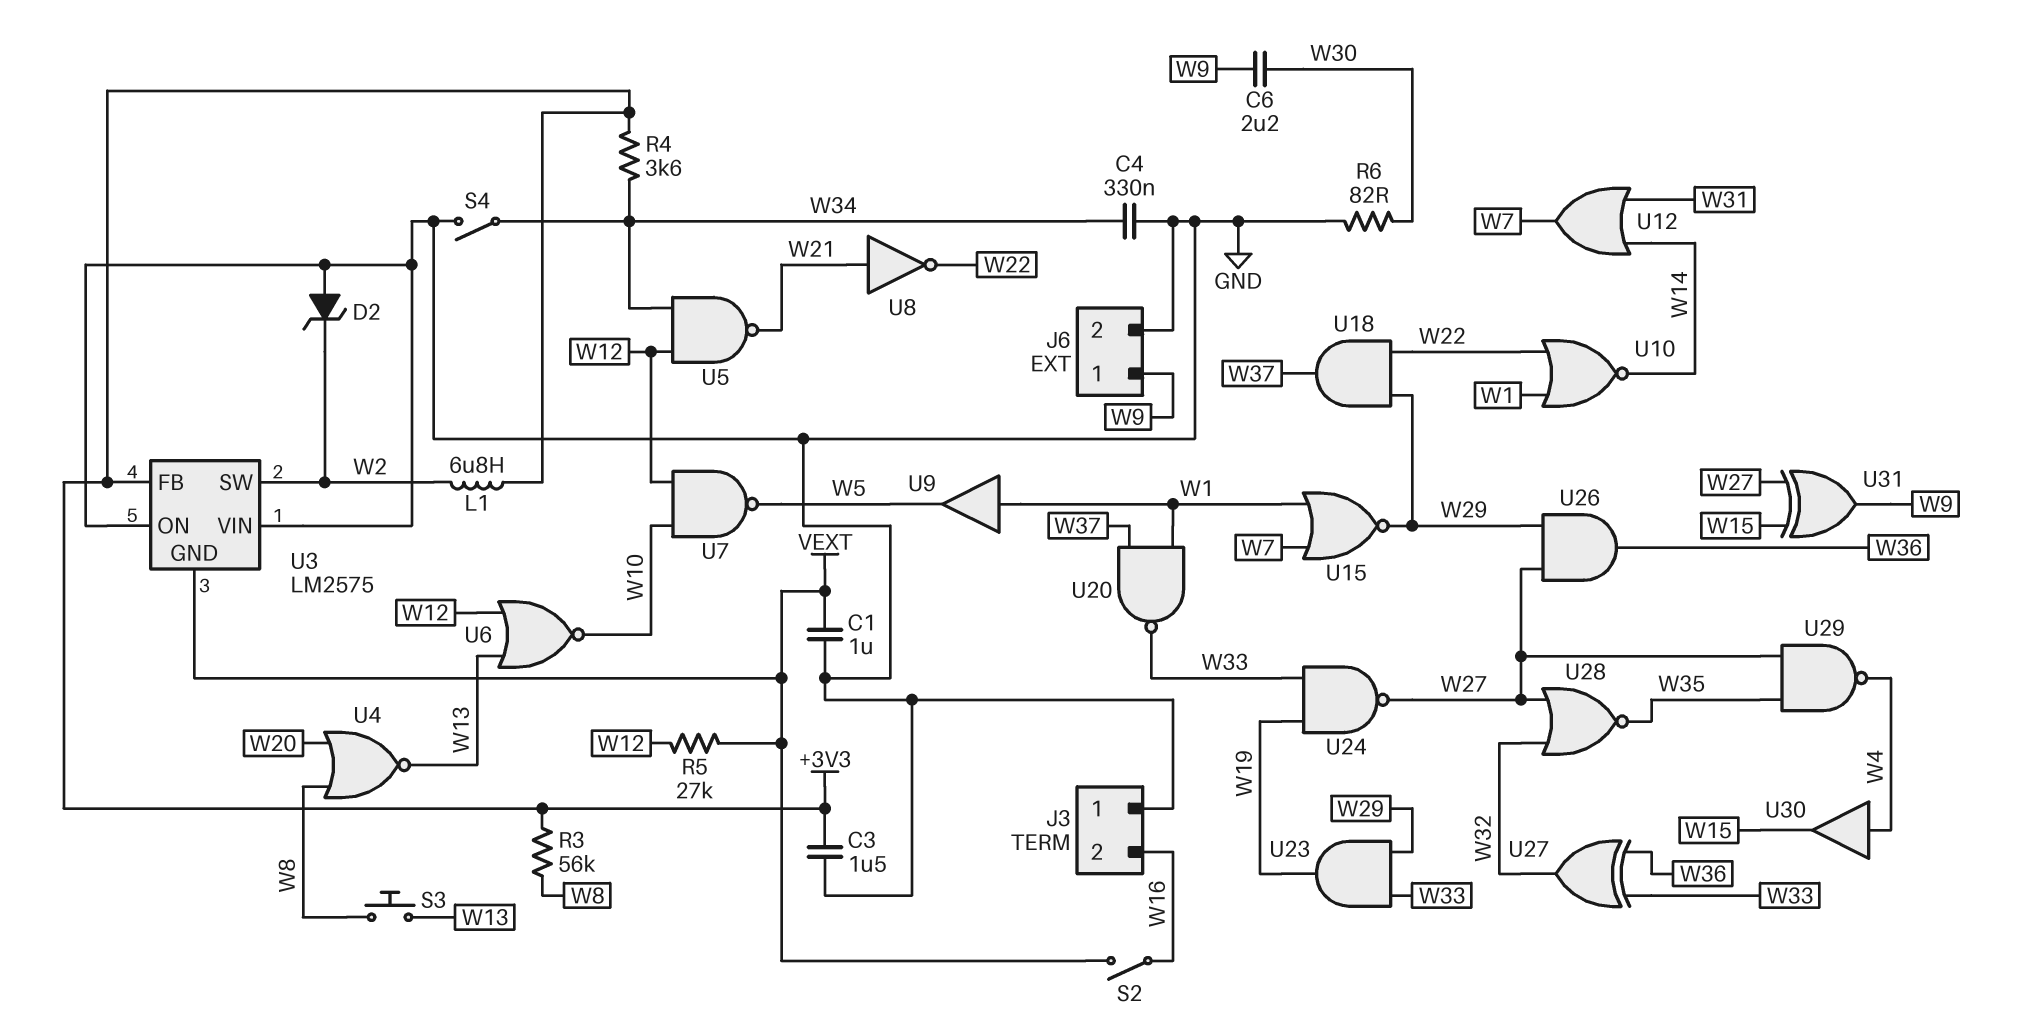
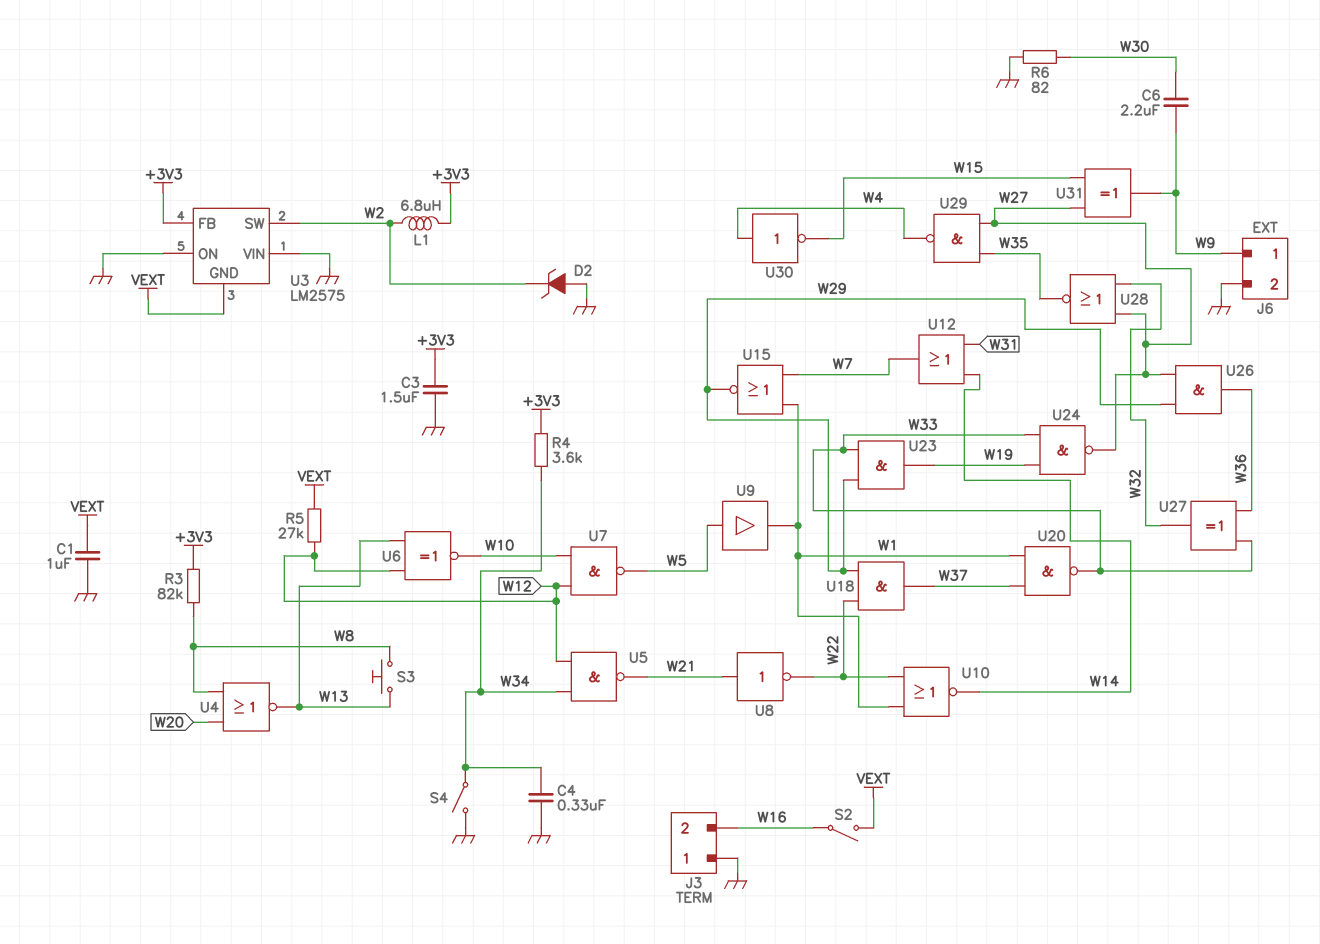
R3: 56k (+3V3, W8) -> 82k (+3V3, W8)
U6: NOR (in W12, in W13, out W10) -> XNOR (in W12, in W13, out W10)
U9: buffer (in W1, out W5) -> buffer (in W5, out W1)
U30: buffer (in W4, out W15) -> NOT (in W4, out W15)

